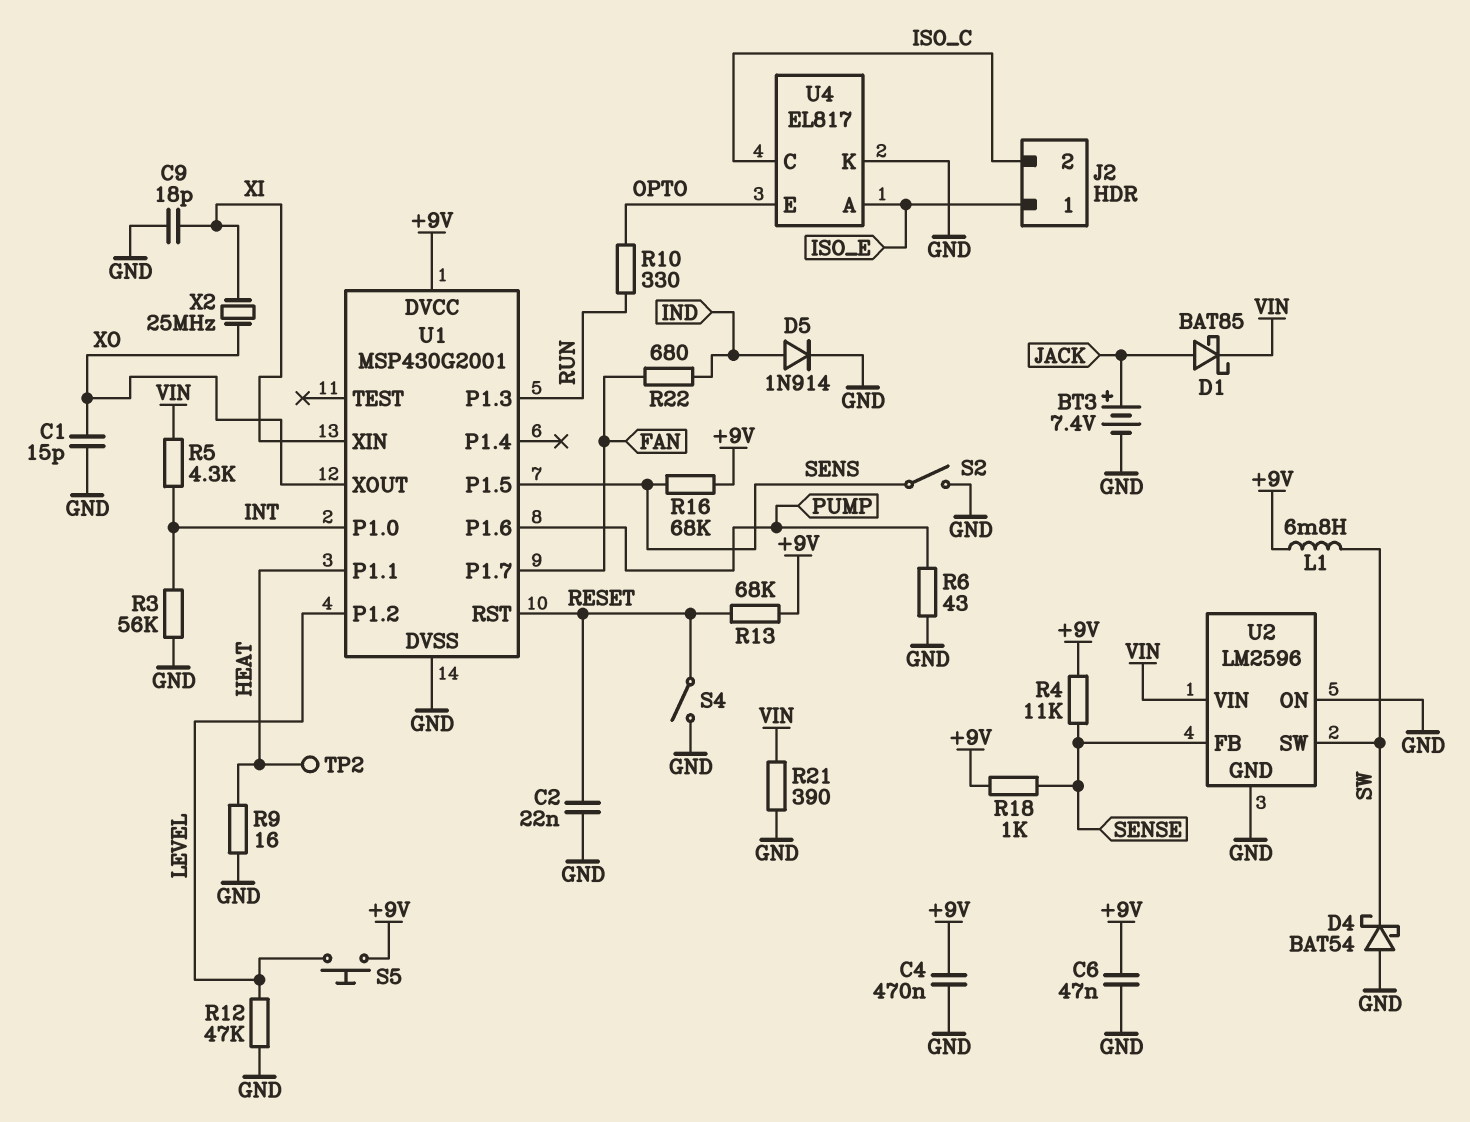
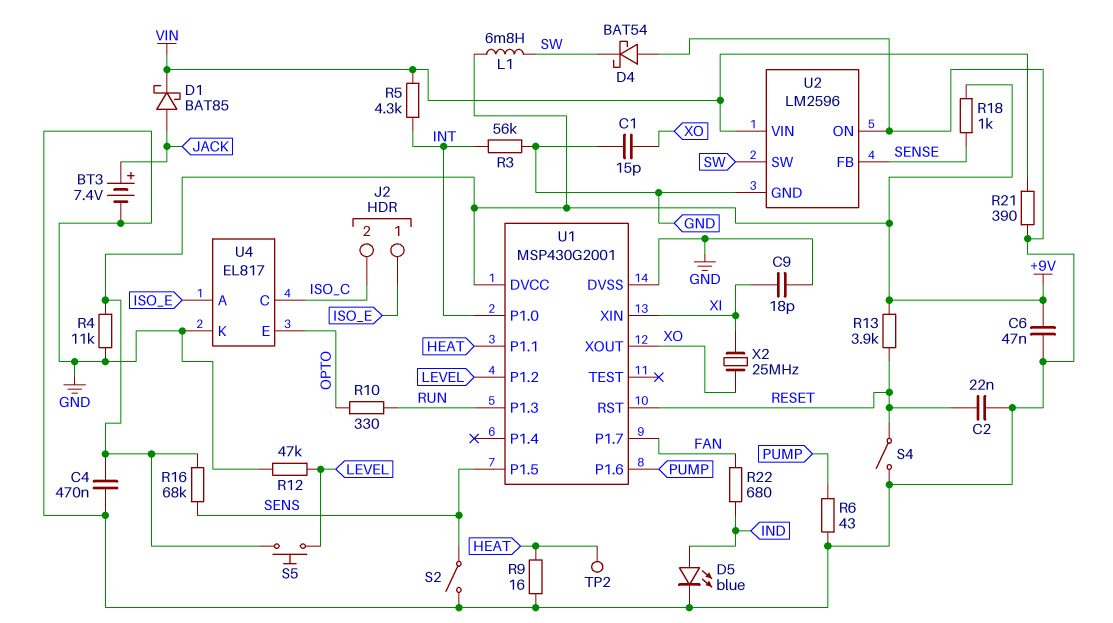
D5: diode 1N914 (A IND, K GND) -> LED blue (A IND, K GND)
R4: 11k (+9V, SENSE) -> 11k (+9V, GND)
R13: 68k (+9V, RESET) -> 3.9k (+9V, RESET)

